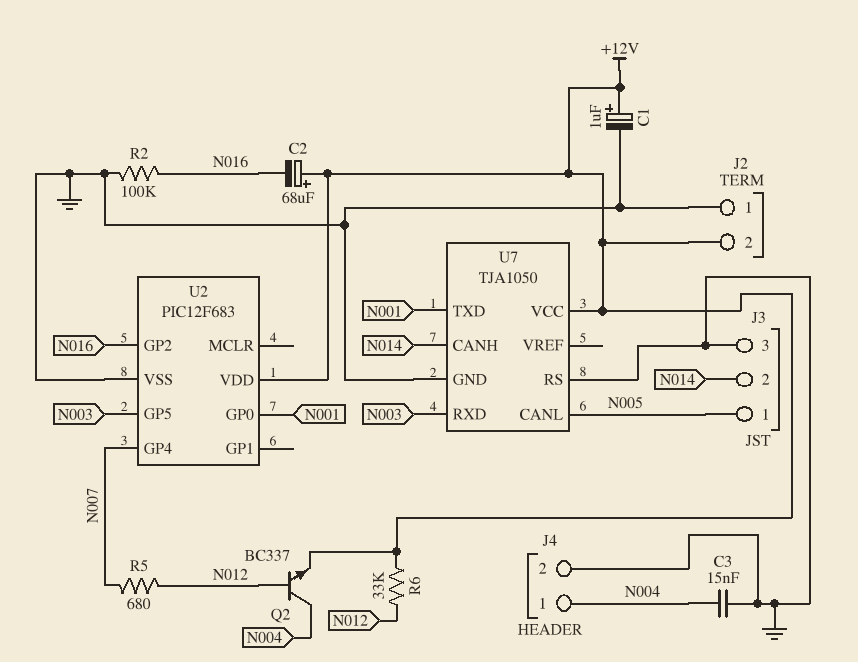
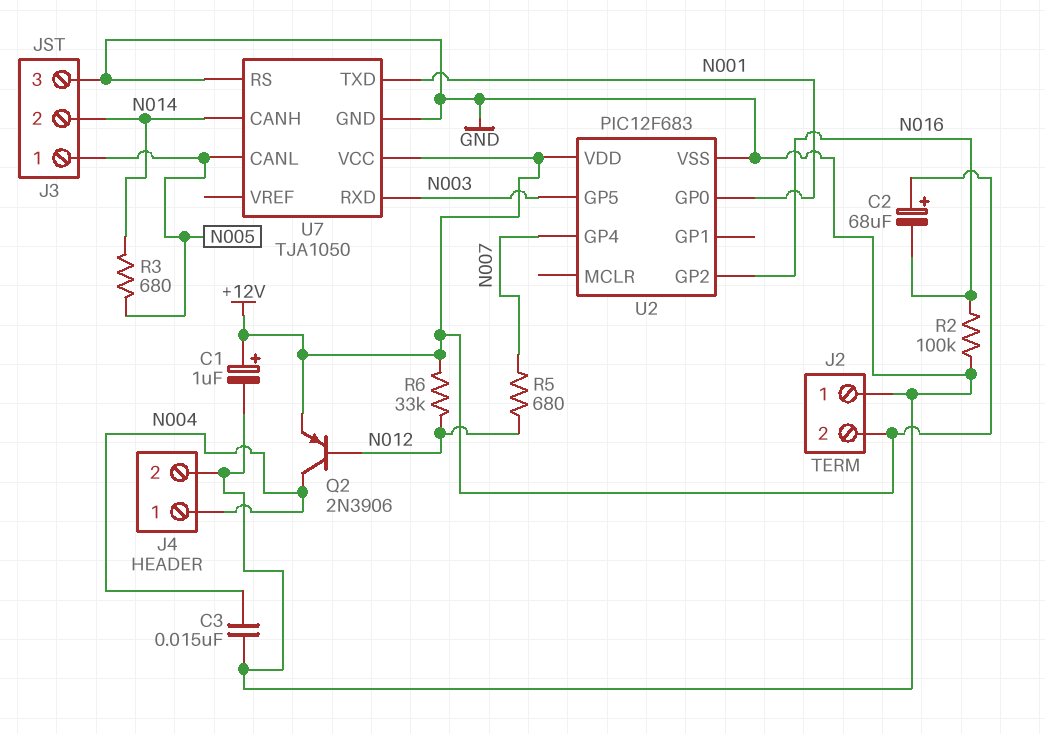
Q2: NPN BC337 (B N012, C N004, E +12V) -> PNP 2N3906 (B N012, C N004, E +12V)
R3: none -> 680 (N005, N014)

